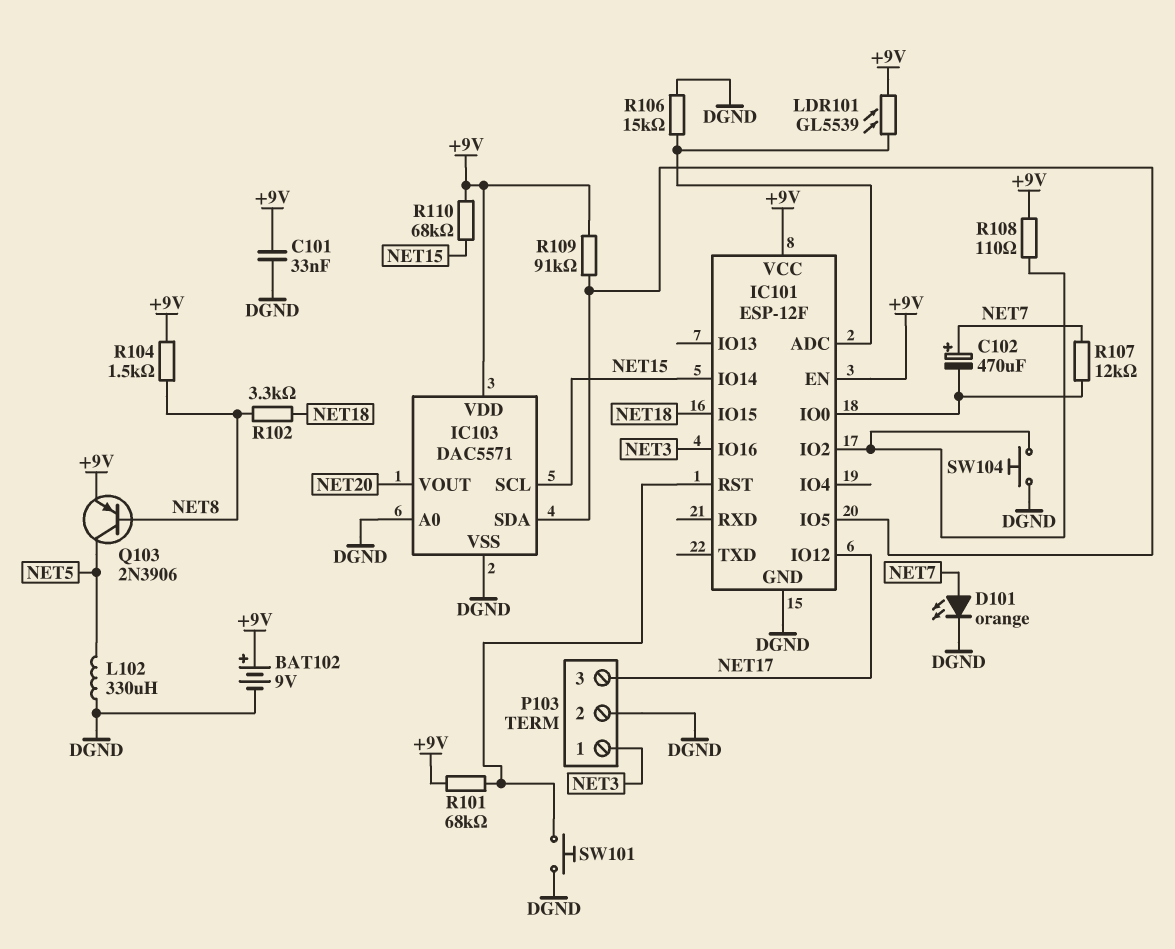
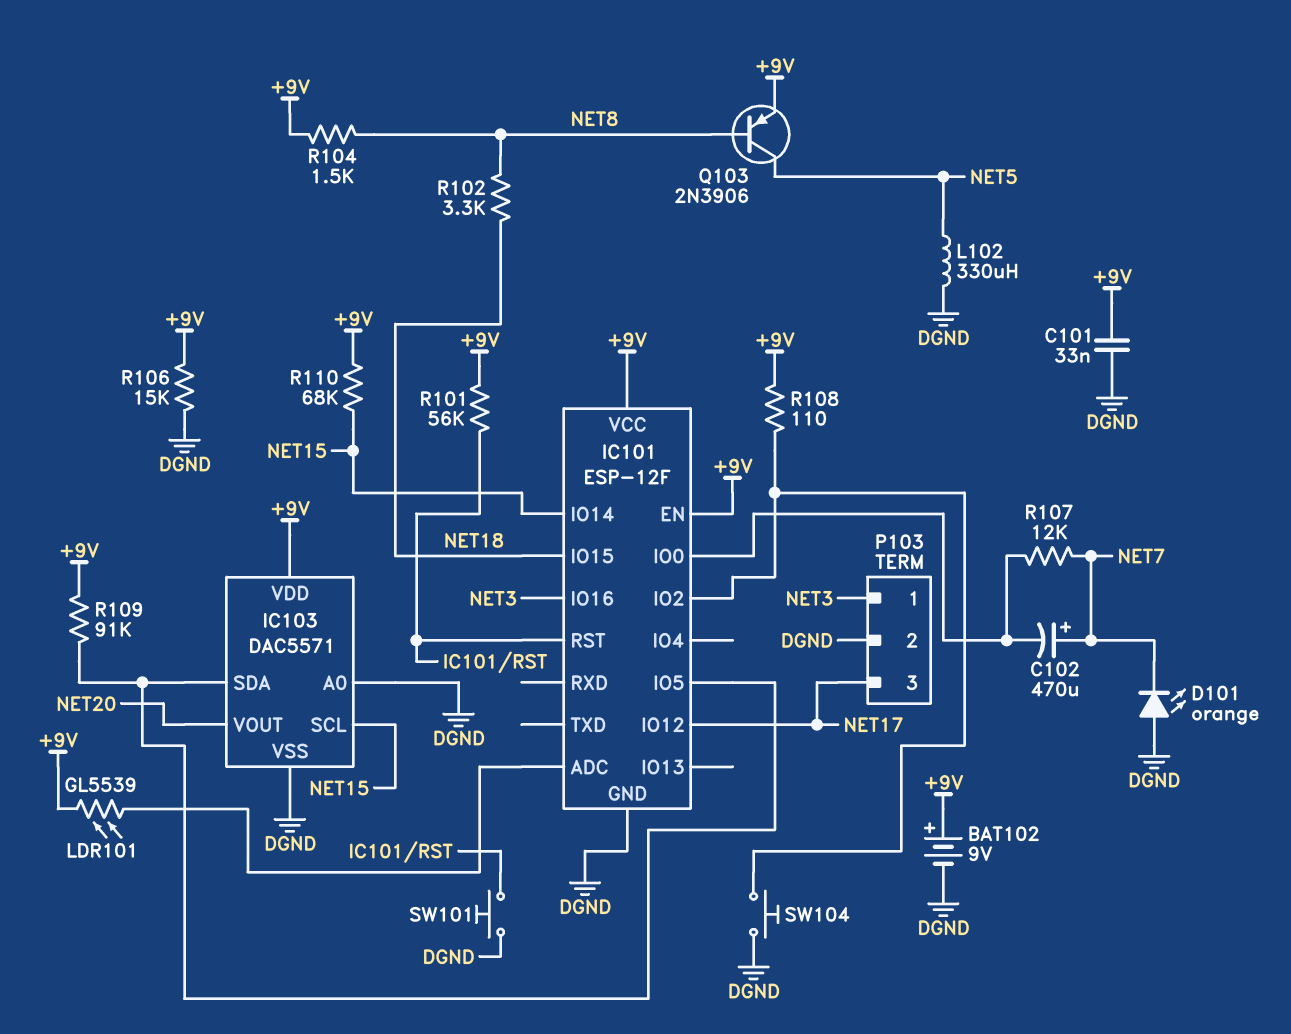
D101: LED orange (A NET7, K DGND) -> LED orange (A DGND, K NET7)
R101: 68k (+9V, IC101/RST) -> 56k (+9V, IC101/RST)
R106: 15k (DGND, IC101/ADC) -> 15k (+9V, DGND)

